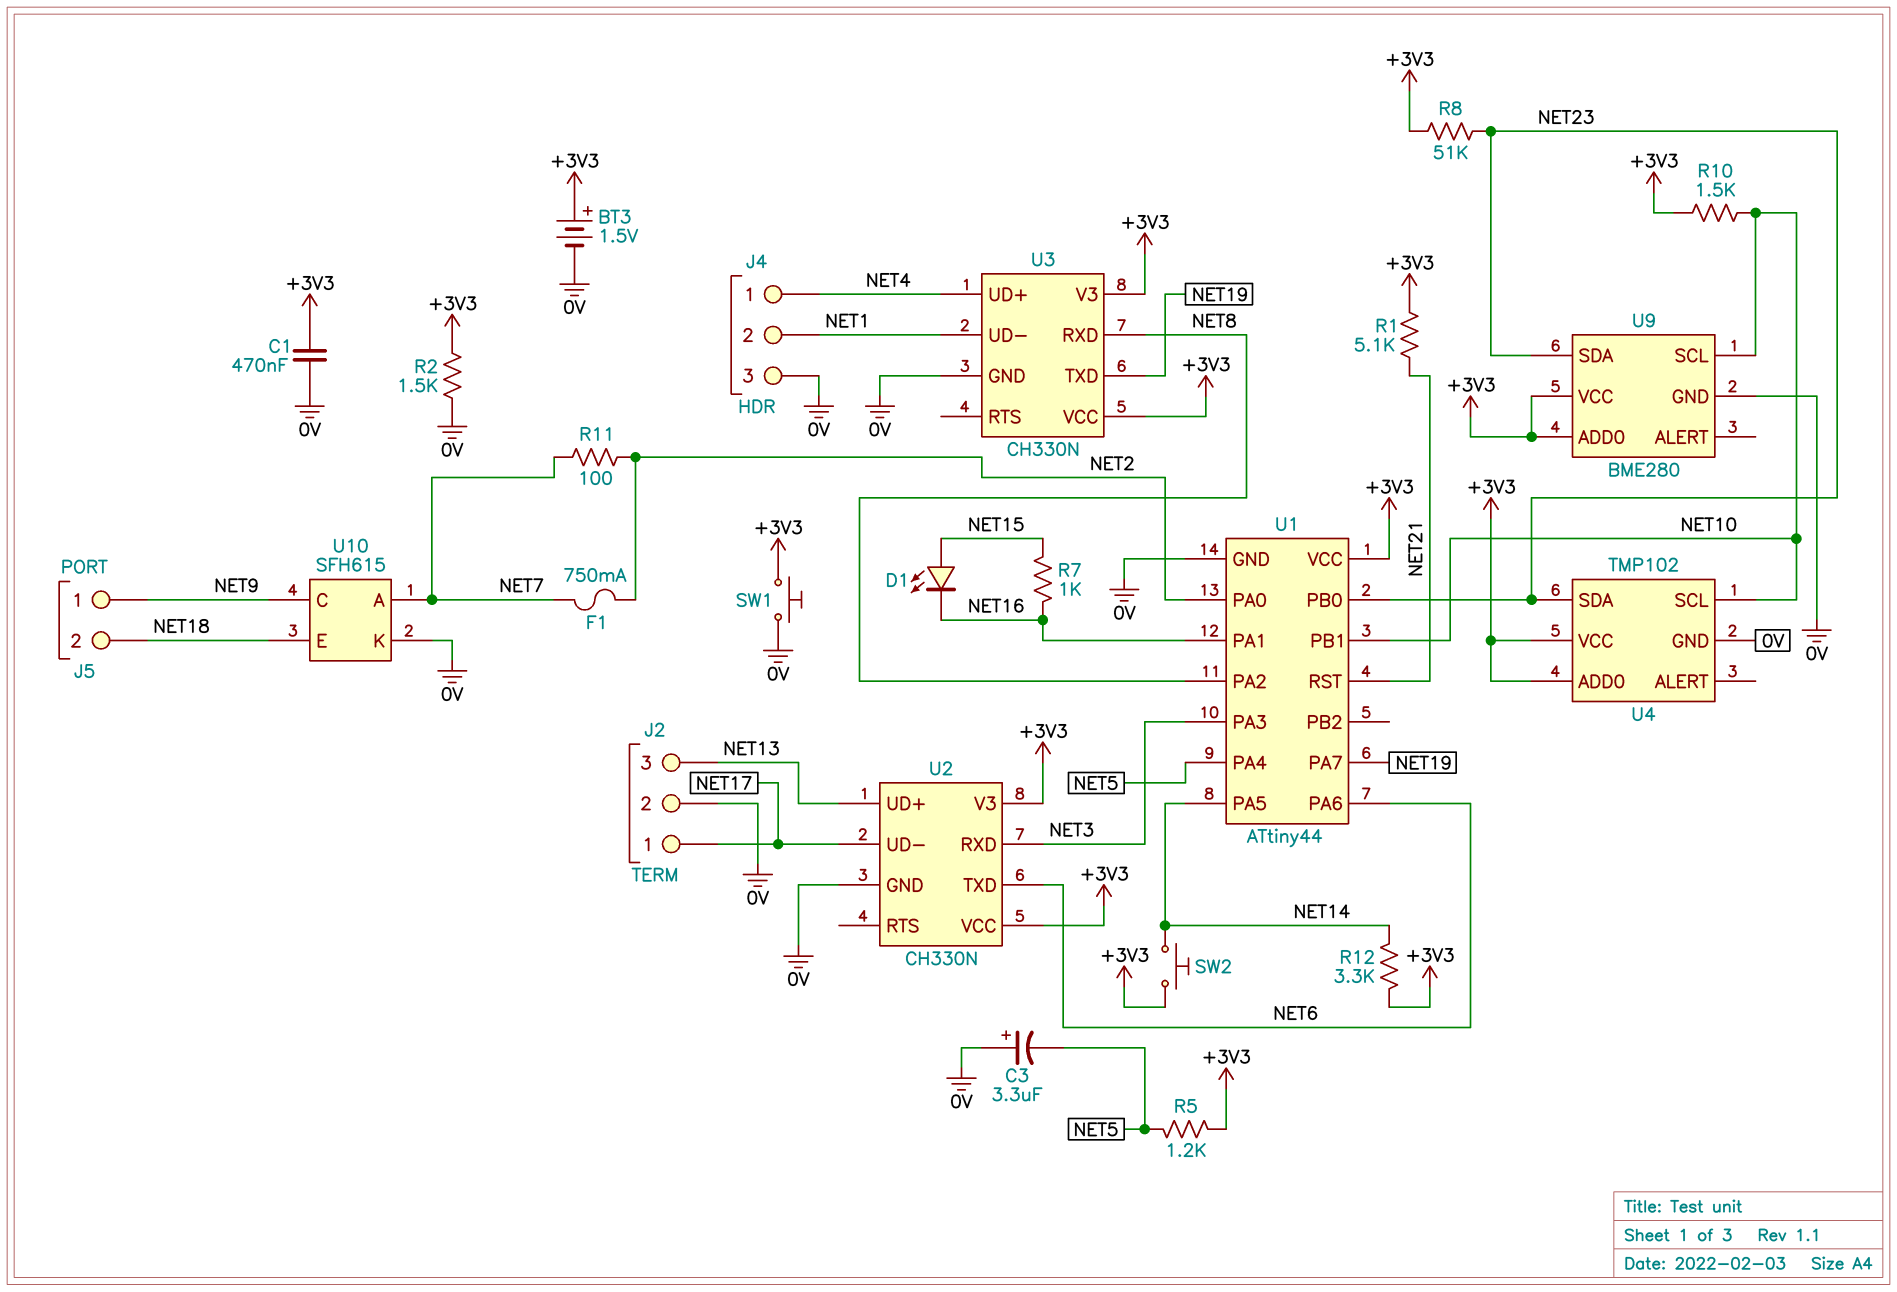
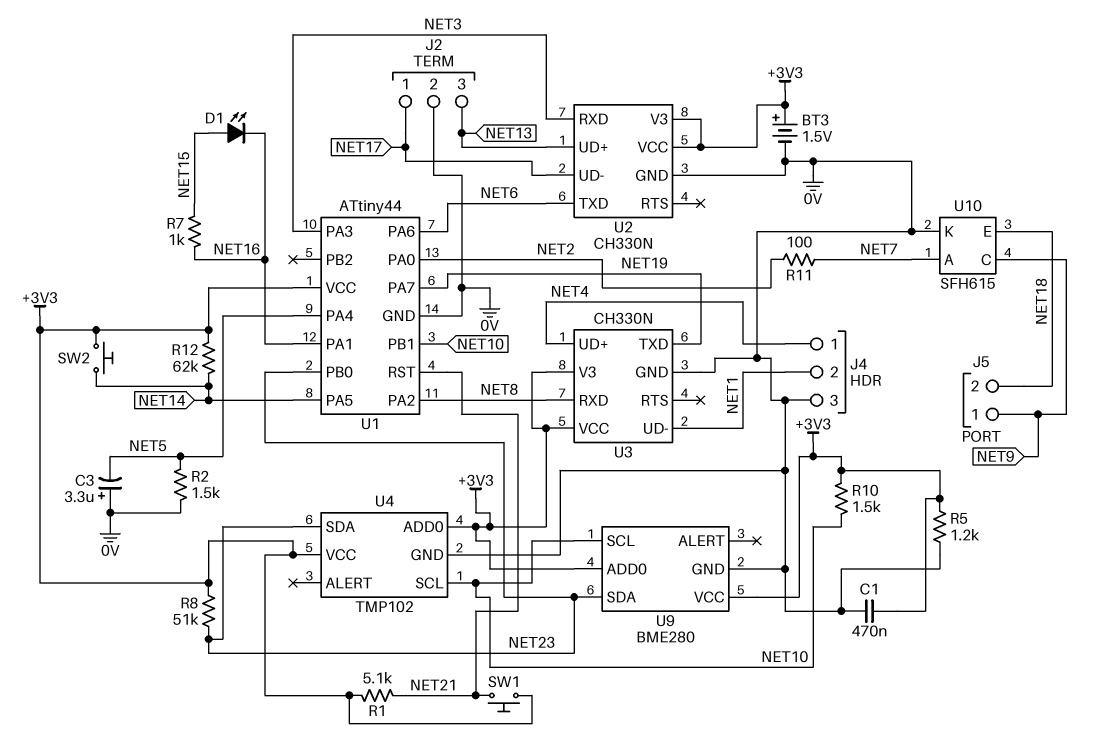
F1: 750mA (NET2, NET7) -> none
R2: 1.5k (+3V3, 0V) -> 1.5k (0V, NET5)
R5: 1.2k (+3V3, NET5) -> 1.2k (+3V3, 0V)
R12: 3.3k (+3V3, NET14) -> 62k (+3V3, NET14)
SW1: button (+3V3, 0V) -> button (+3V3, NET21)

